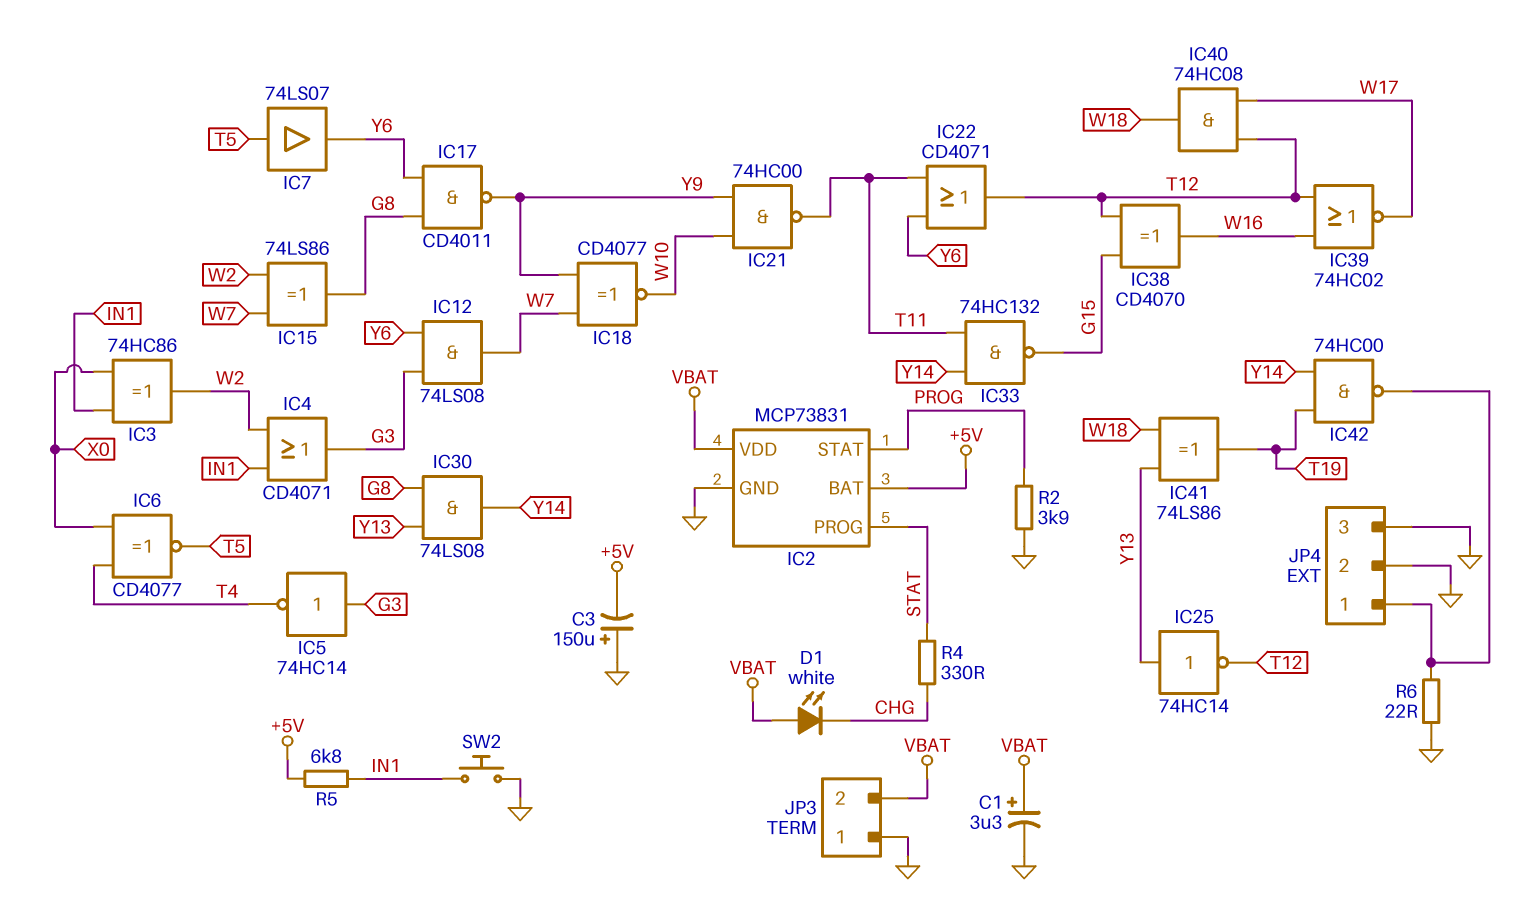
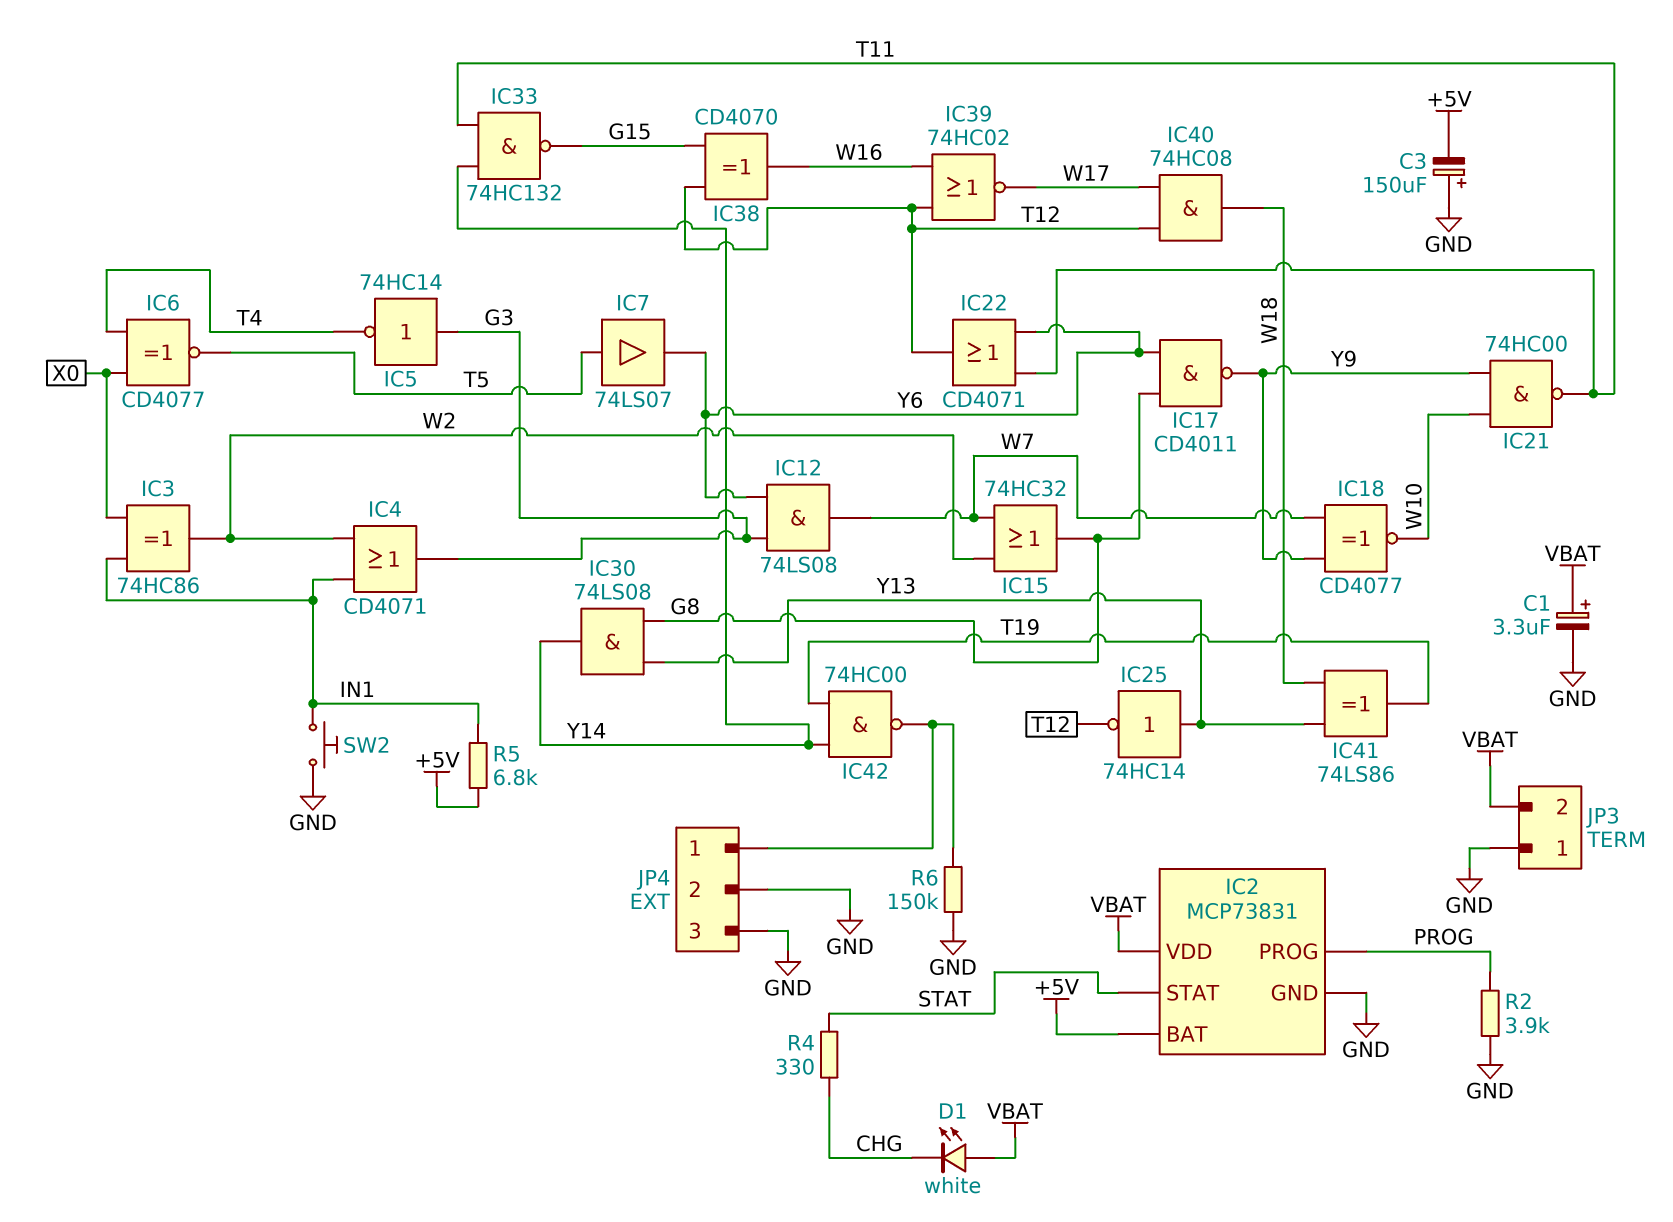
IC2 pin PROG: STAT -> PROG
IC2 pin STAT: PROG -> STAT
IC15: XOR 74LS86 (in W2, in W7, out G8) -> OR 74HC32 (in W2, in W7, out G8)
R6: 22 (GND, JP4/1) -> 150k (GND, JP4/1)

